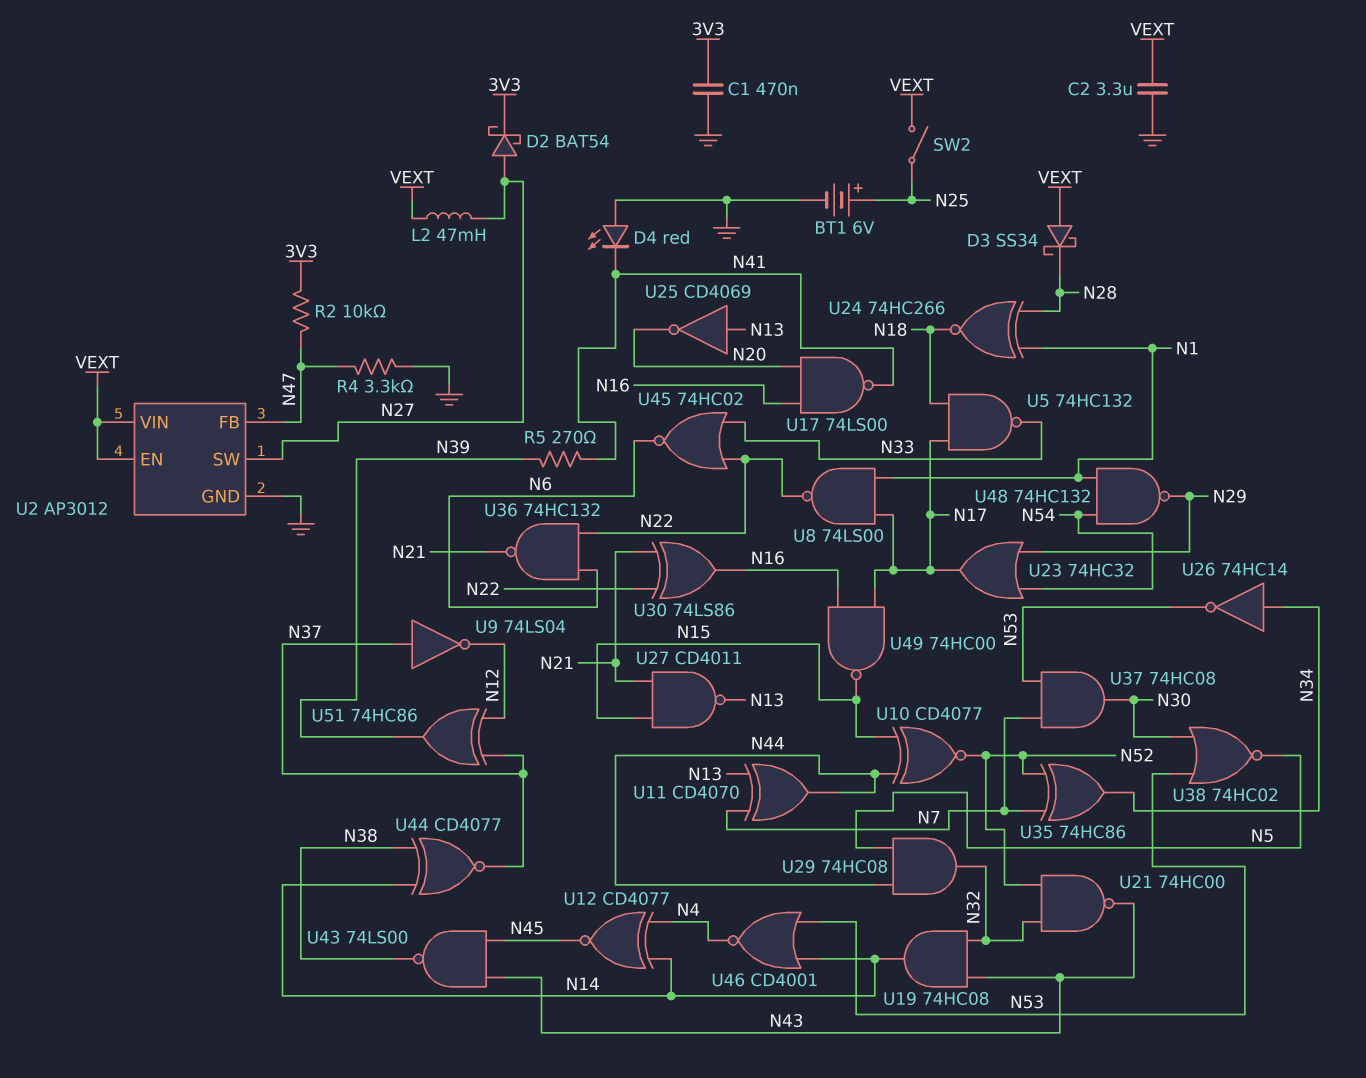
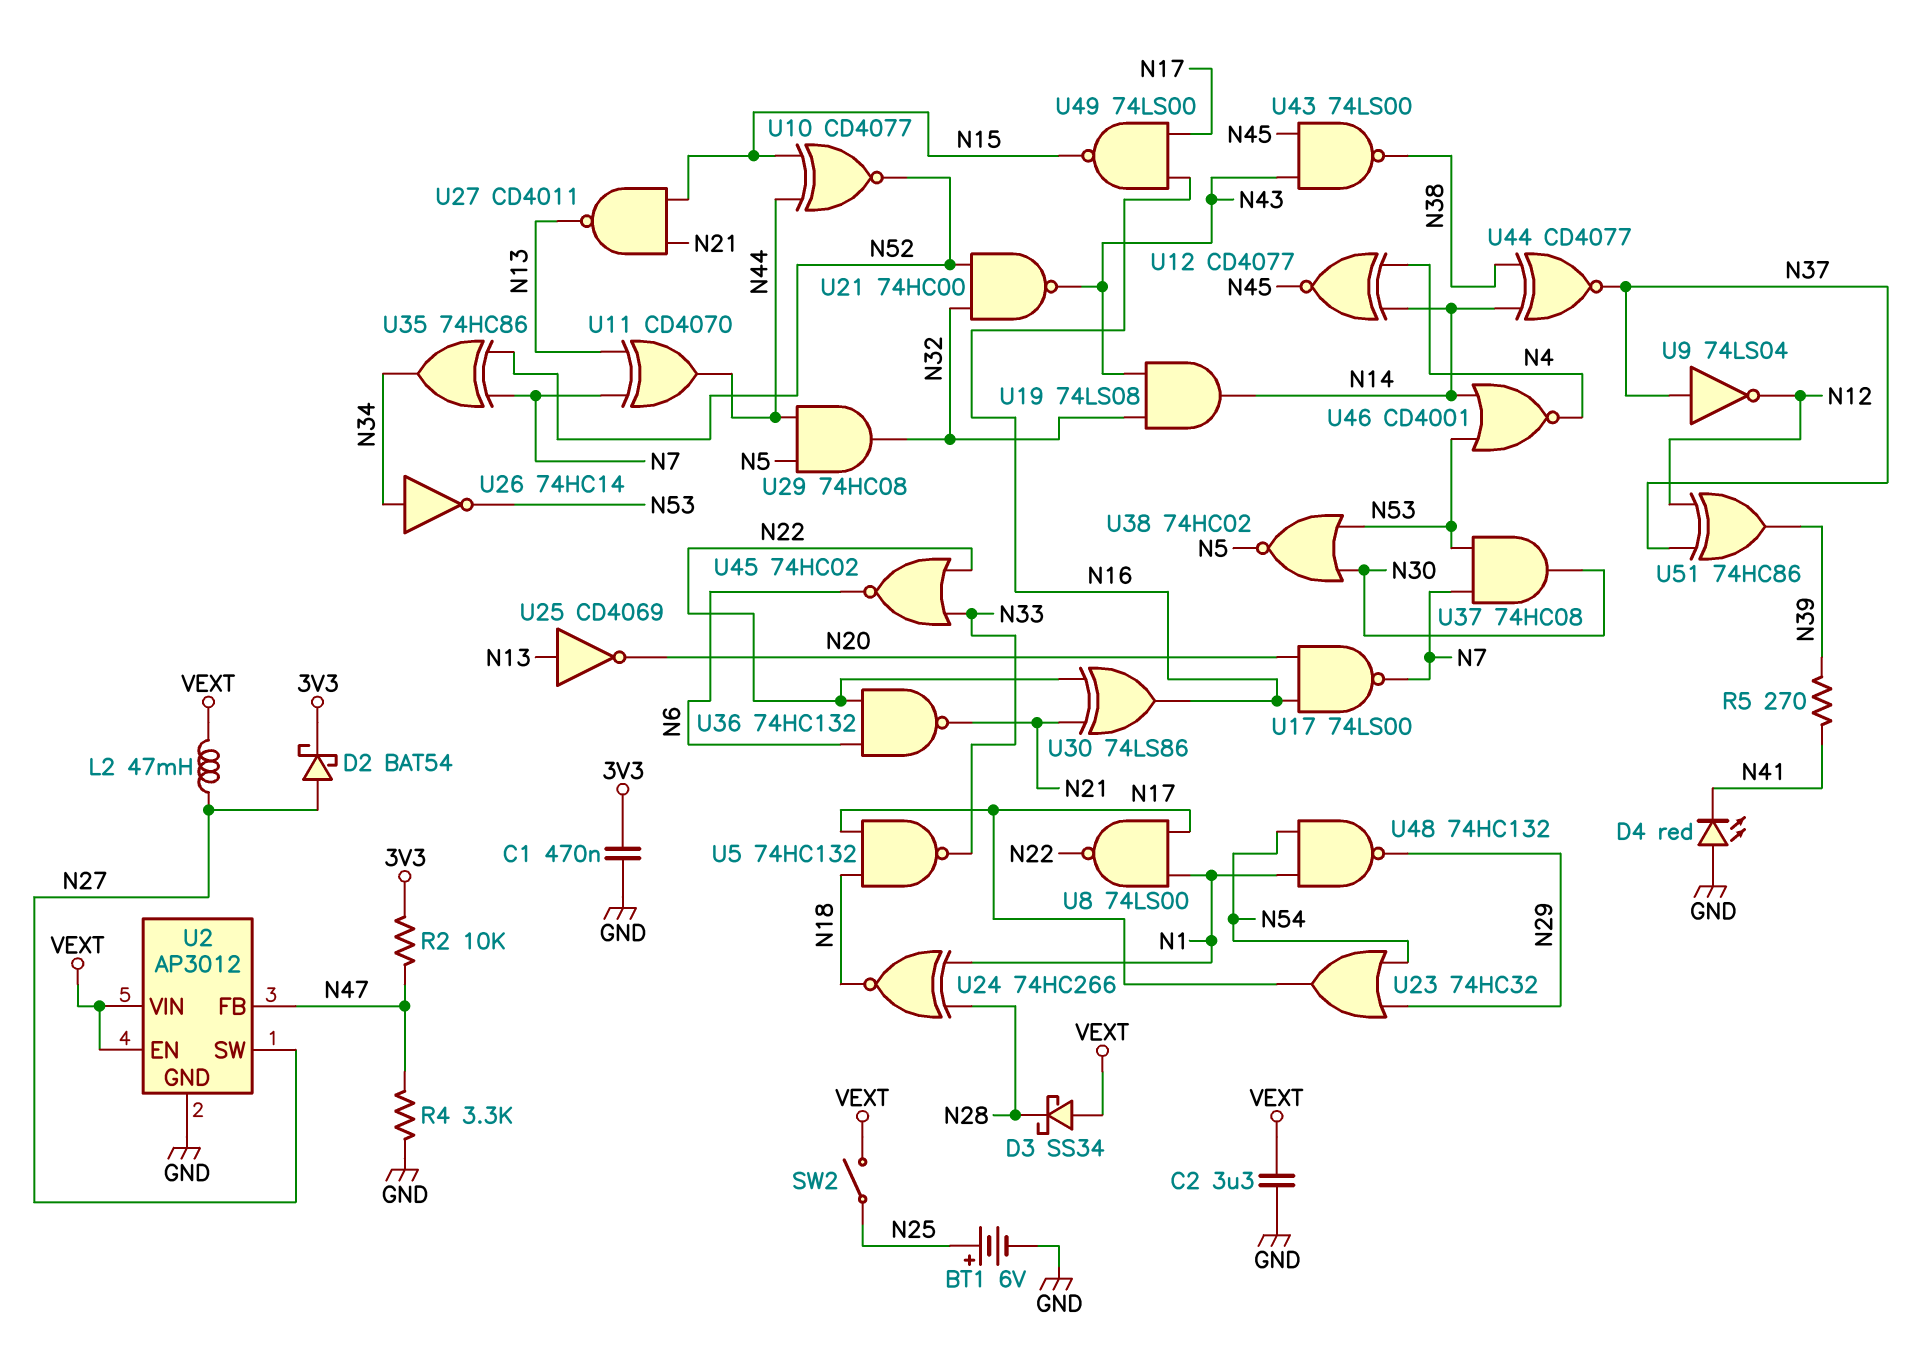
U17: NAND 74LS00 (in N16, in N20, out N41) -> NAND 74LS00 (in N16, in N20, out N7)
U19: AND 74HC08 (in N32, in N43, out N14) -> AND 74LS08 (in N32, in N43, out N14)
U49: NAND 74HC00 (in N16, in N17, out N15) -> NAND 74LS00 (in N16, in N17, out N15)

